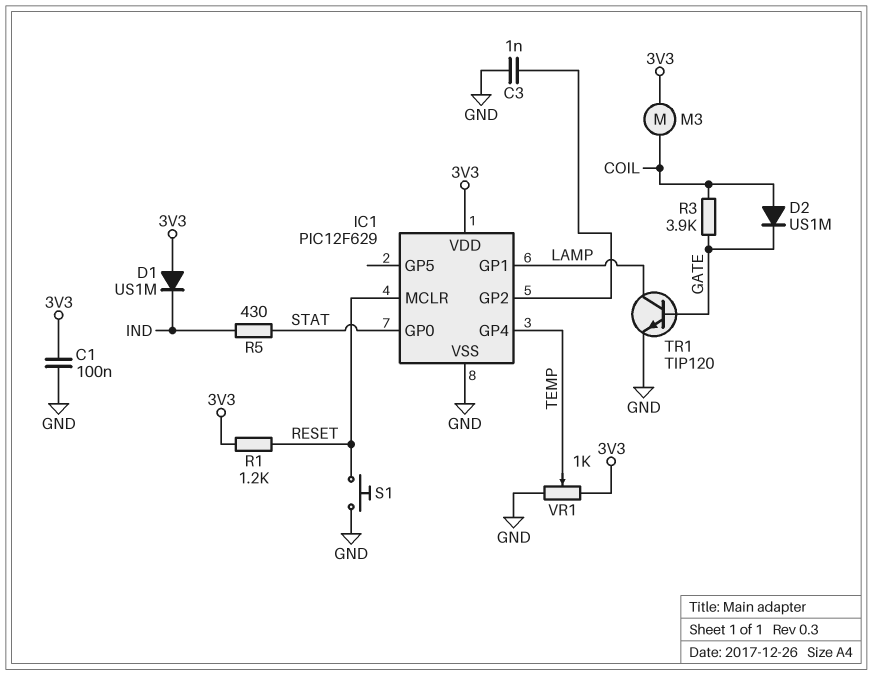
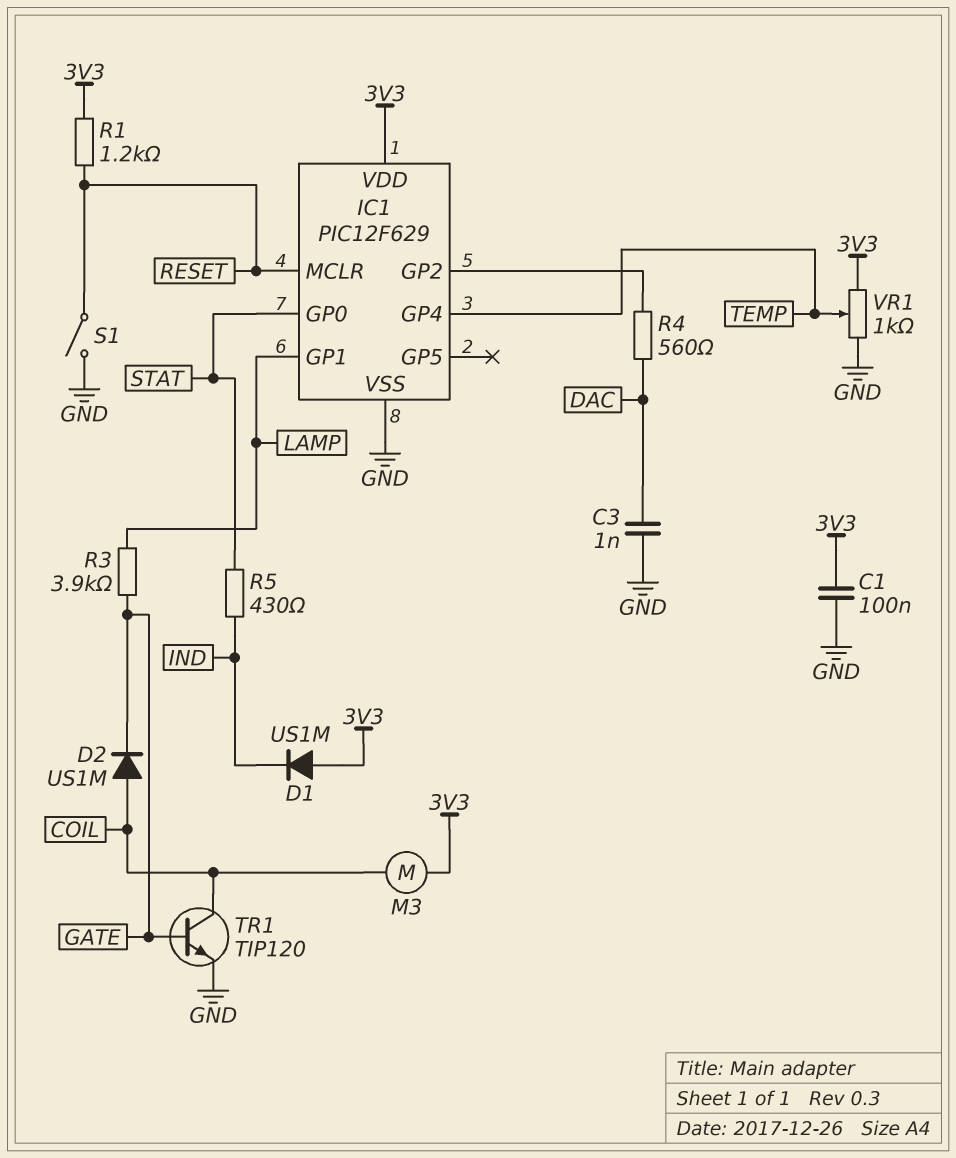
C3: 1nF (GND, IC1/GP2) -> 1nF (DAC, GND)
R3: 3.9k (COIL, GATE) -> 3.9k (GATE, LAMP)
R4: none -> 560 (DAC, IC1/GP2)
S1: button (GND, RESET) -> switch (GND, RESET)
TR1: NPN TIP120 (B GATE, C LAMP, E GND) -> NPN TIP120 (B GATE, C COIL, E GND)

